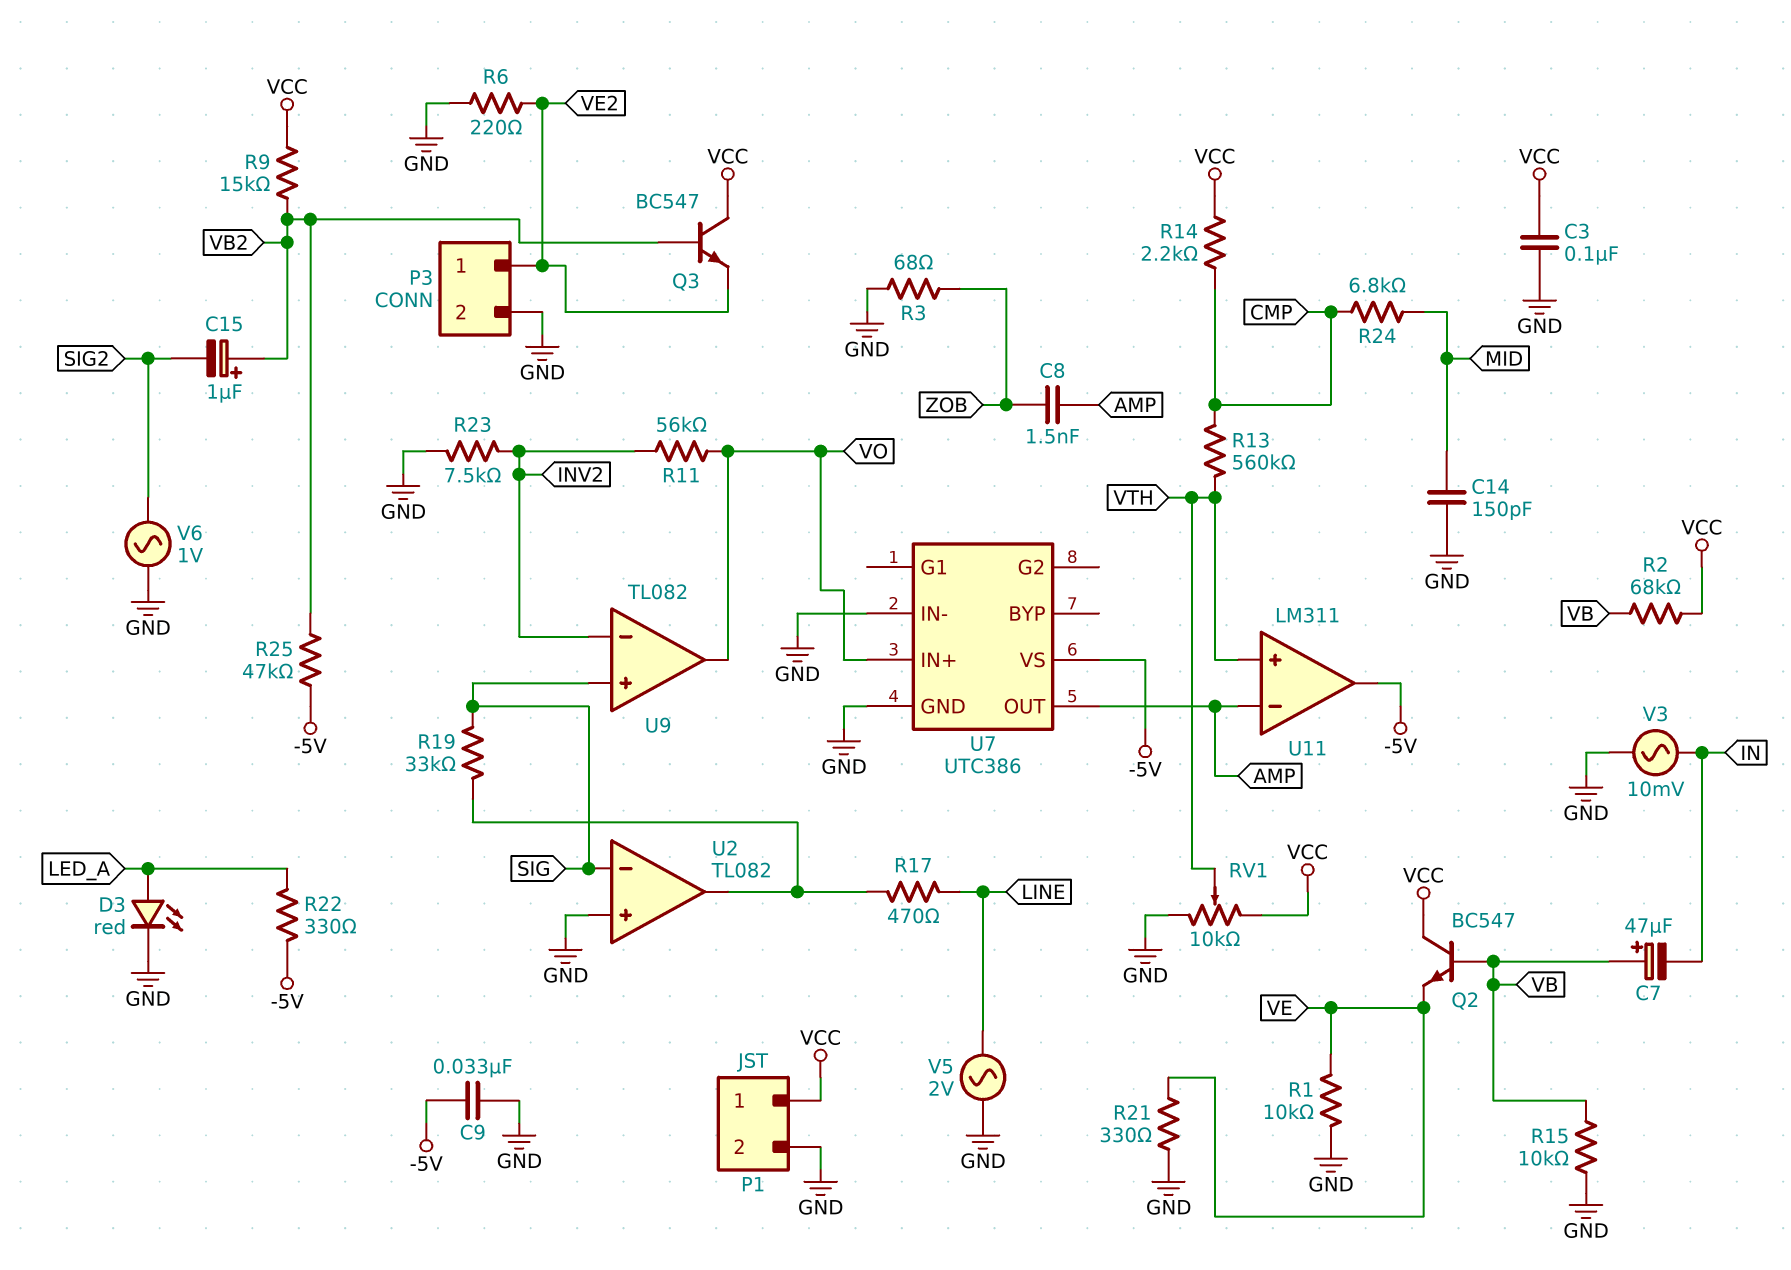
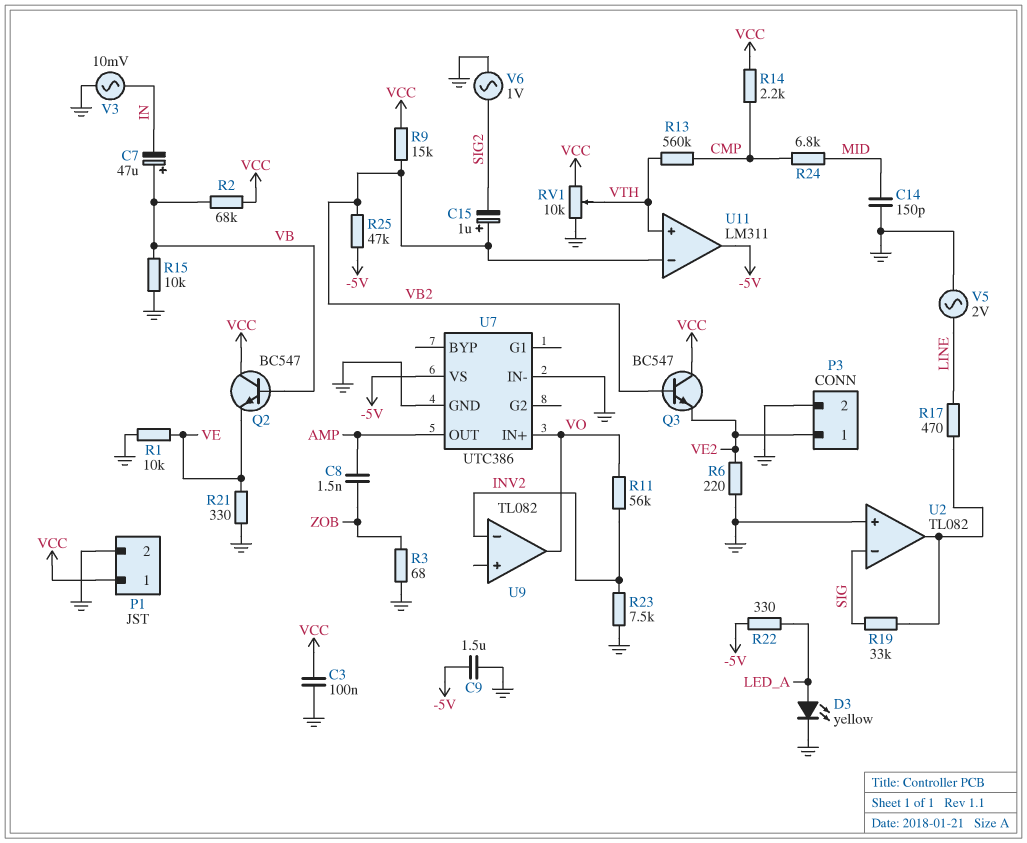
C9: 33nF (-5V, GND) -> 1.5uF (-5V, GND)
D3: LED red (A LED_A, K GND) -> LED yellow (A LED_A, K GND)
U9 pin in+: SIG -> none
U11 pin in-: AMP -> VB2

